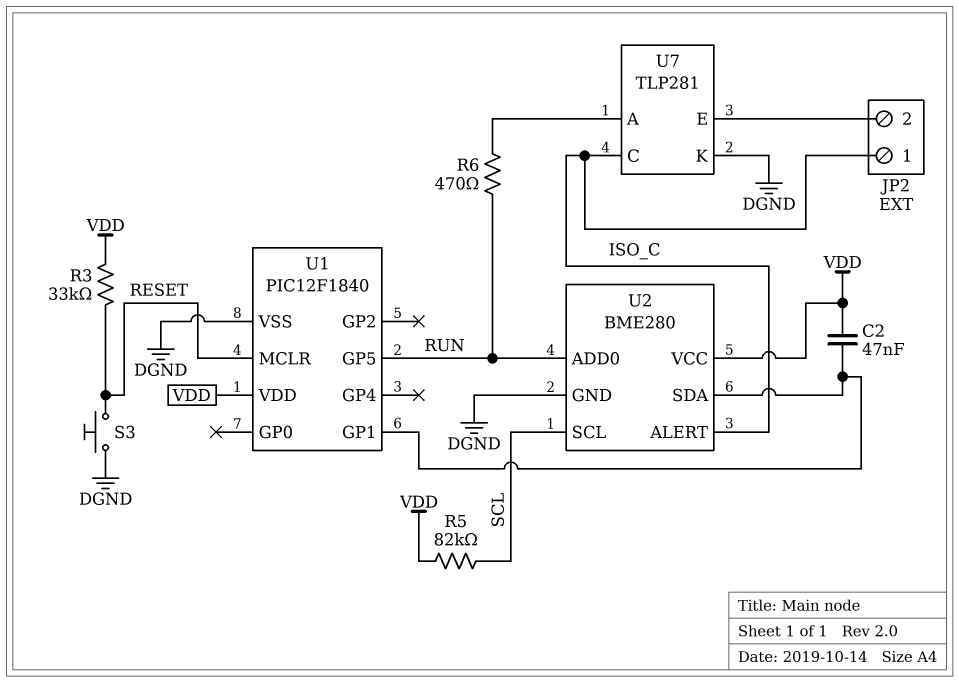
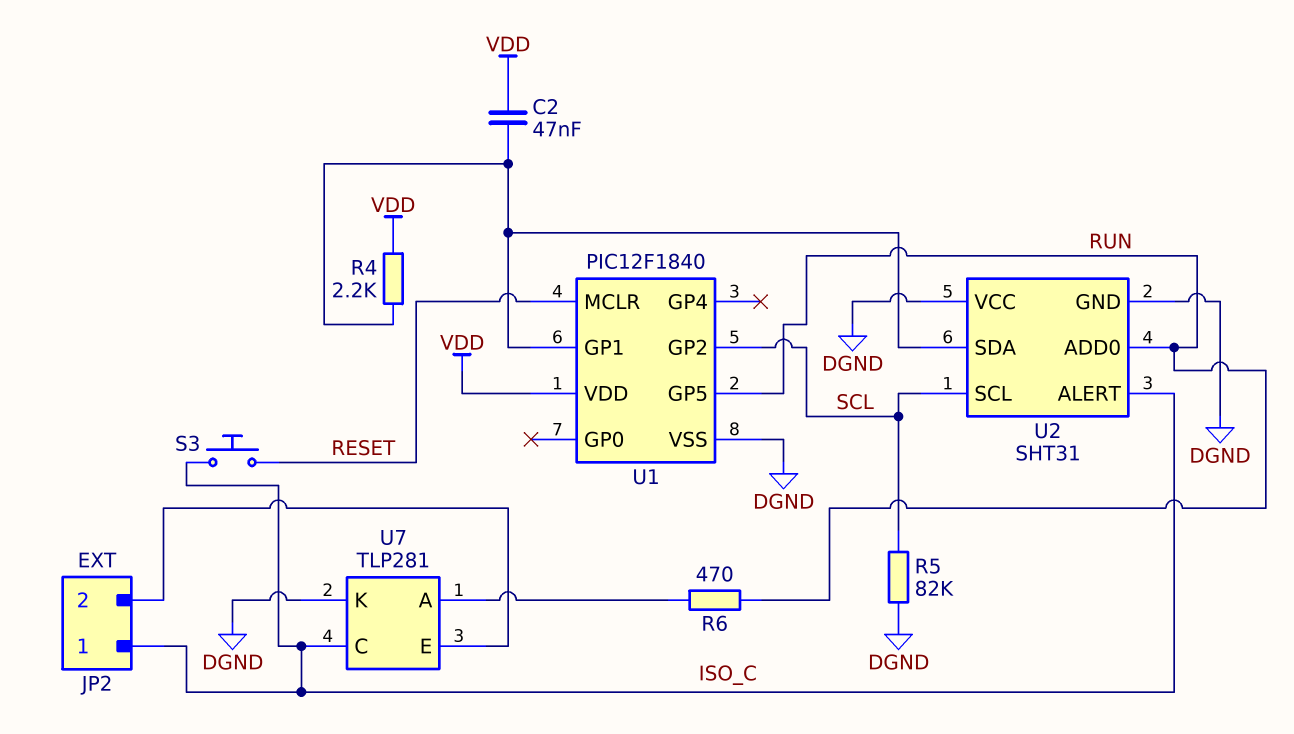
R3: 33k (RESET, VDD) -> none
R4: none -> 2.2k (U1/GP1, VDD)
R5: 82k (SCL, VDD) -> 82k (DGND, SCL)
S3: button (DGND, RESET) -> button (ISO_C, RESET)
U1 pin GP2: none -> SCL
U2: BME280 -> SHT31
U2 pin VCC: VDD -> DGND

